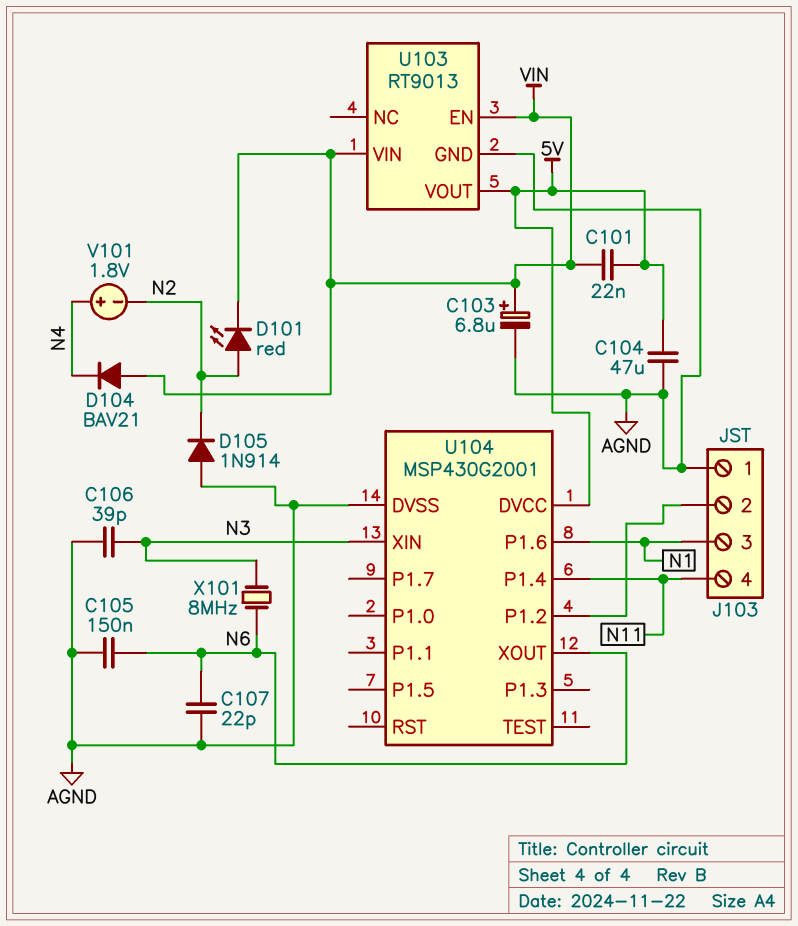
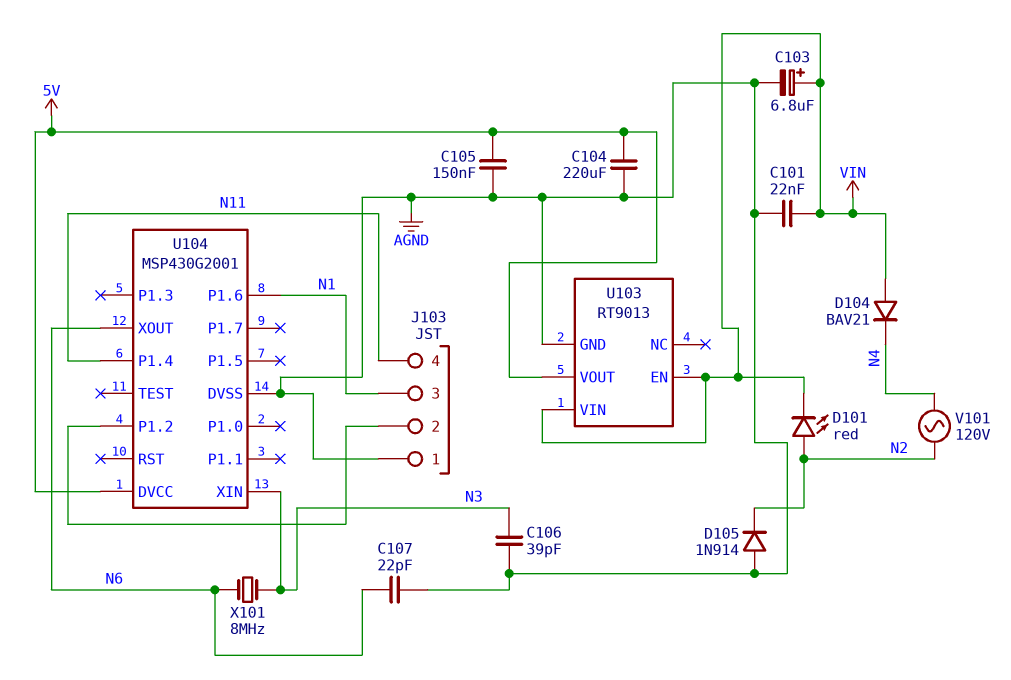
C101: 22nF (5V, VIN) -> 22nF (AGND, VIN)
C104: 47uF (5V, AGND) -> 220uF (5V, AGND)
C105: 150nF (AGND, N6) -> 150nF (5V, AGND)
V101: 1.8V (plus N4, minus N2) -> AC 120V (N2, N4)

